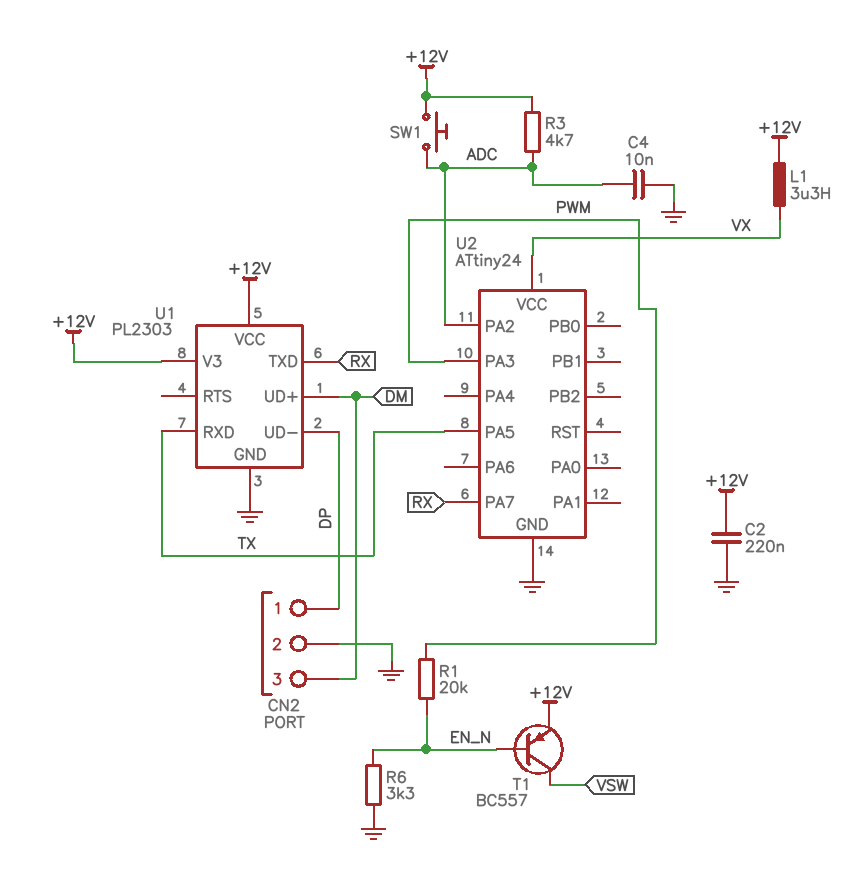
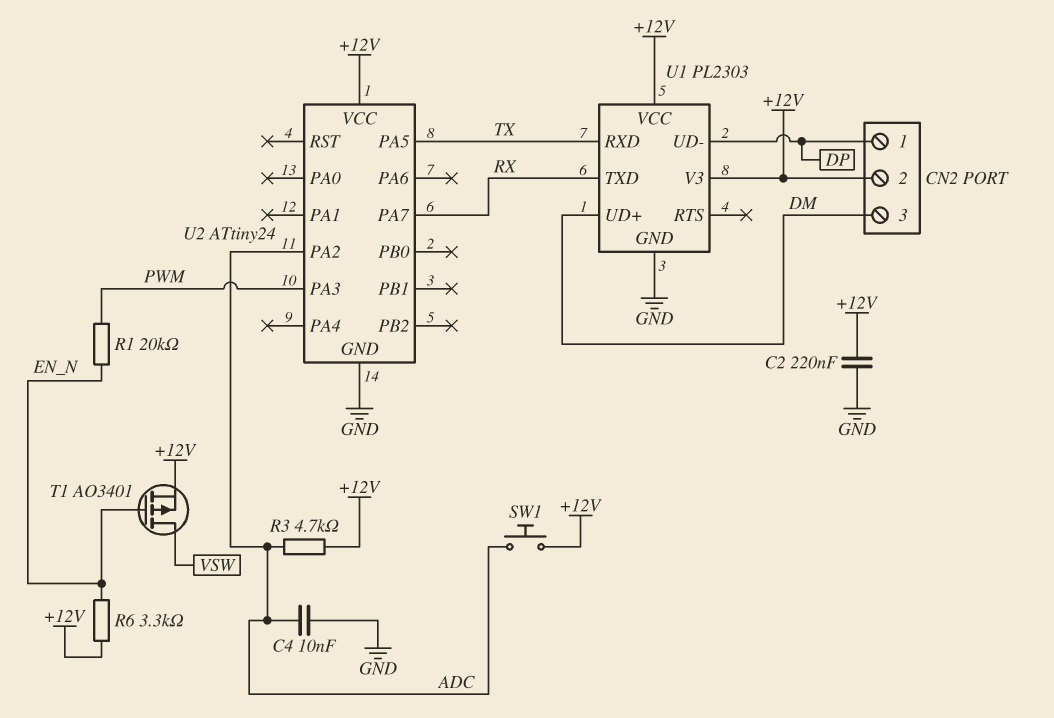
CN2 pin 2: GND -> +12V
L1: 3.3uH (+12V, VX) -> none
R6: 3.3k (EN_N, GND) -> 3.3k (+12V, EN_N)
T1: PNP BC557 (B EN_N, C VSW, E +12V) -> PMOS AO3401 (G EN_N, D VSW, S +12V)
U2 pin VCC: VX -> +12V

